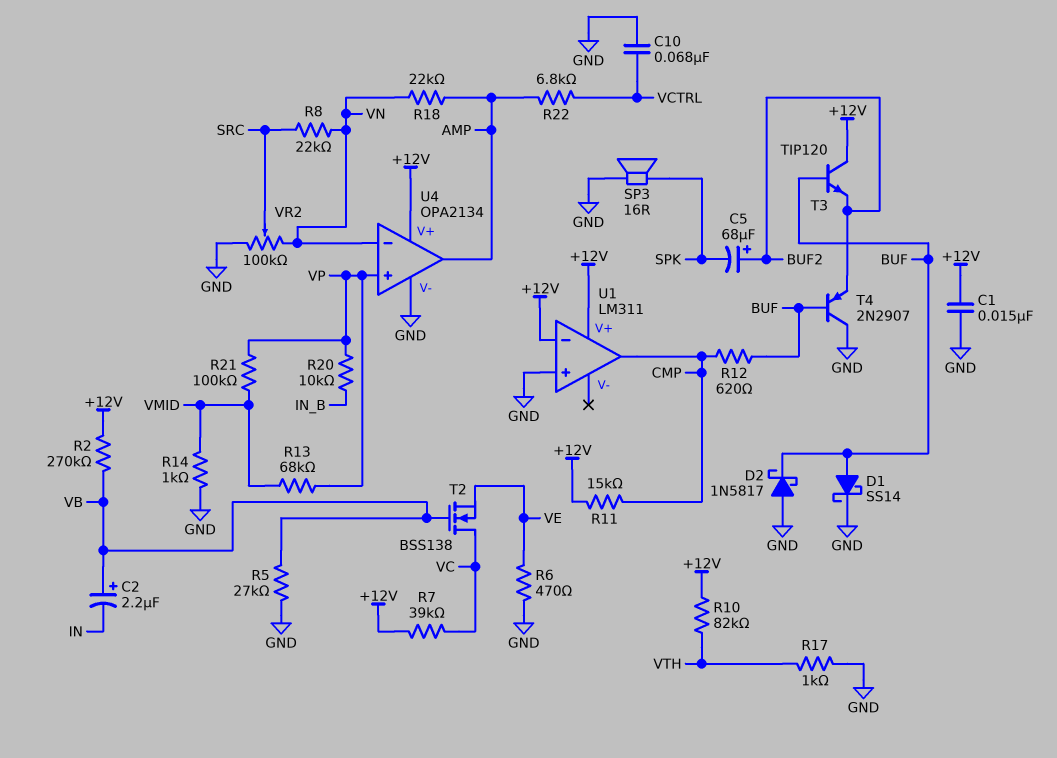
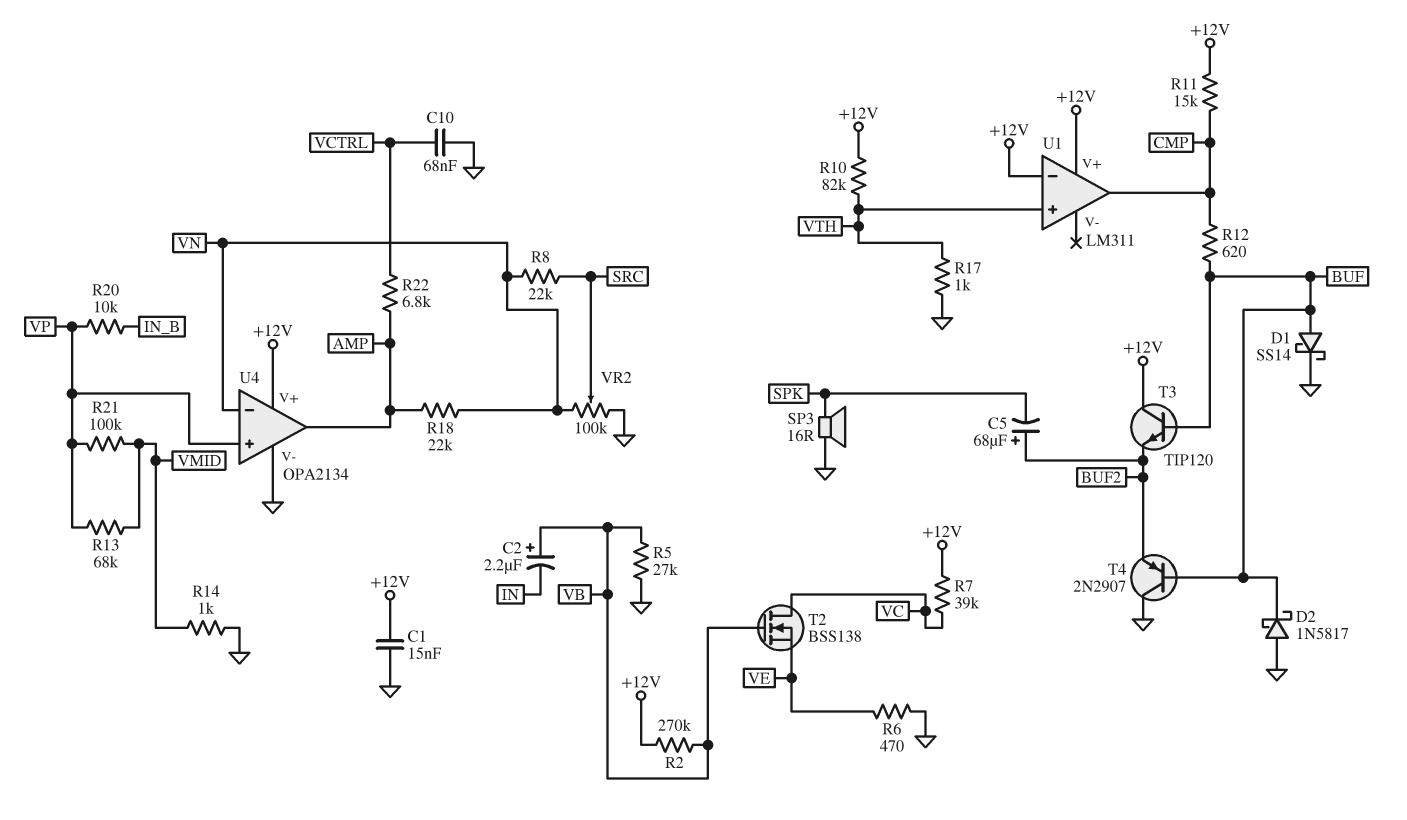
U1 pin in+: GND -> VTH

